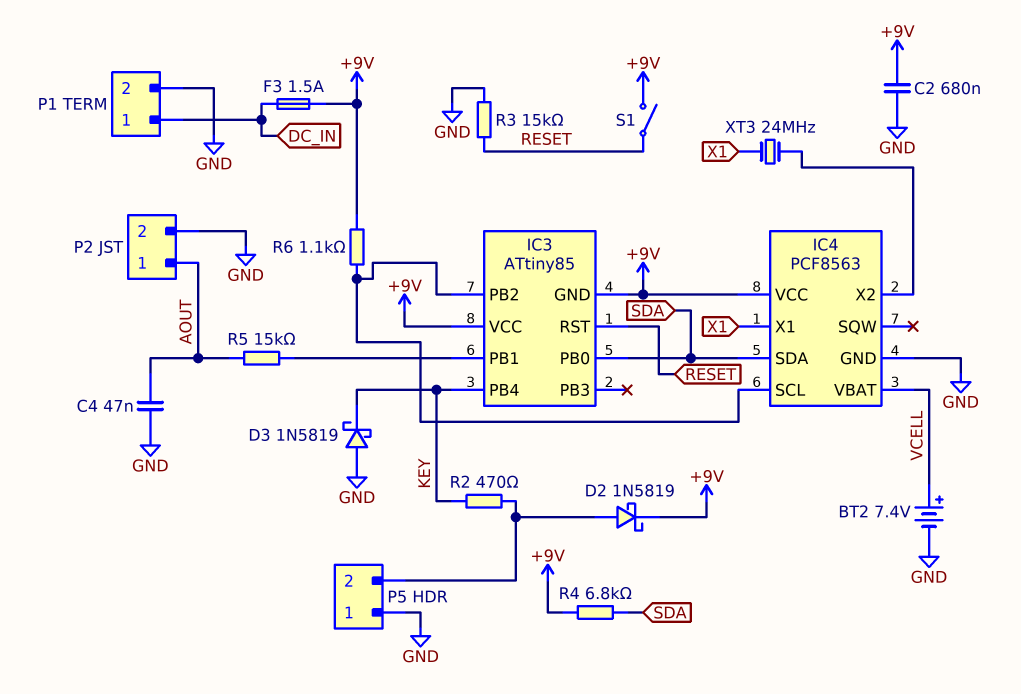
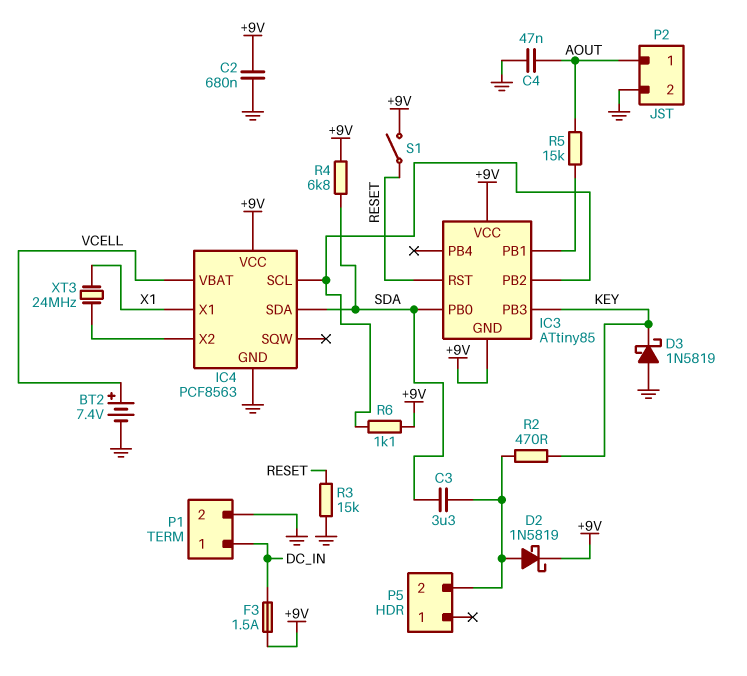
C3: none -> 3.3uF (P5/2, SDA)
IC3 pin PB3: none -> KEY
IC3 pin PB4: KEY -> none
P5 pin 1: GND -> none

